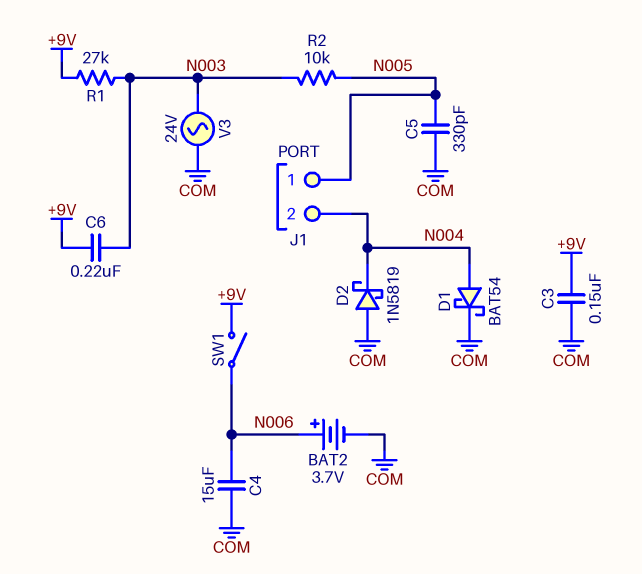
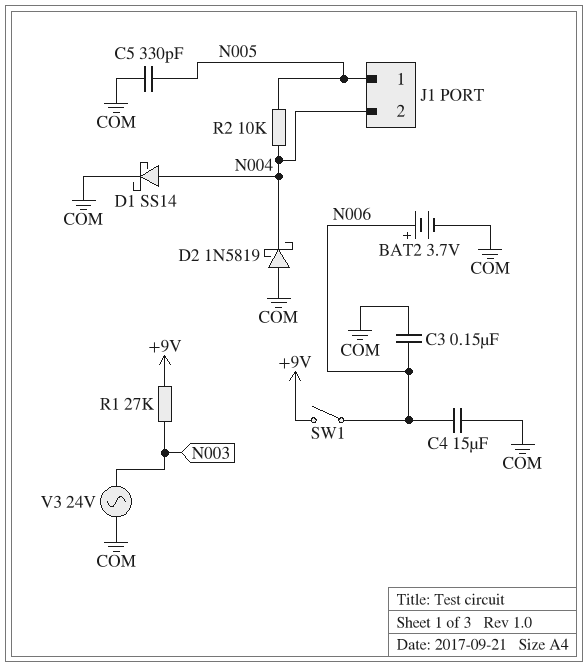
C3: 150nF (+9V, COM) -> 150nF (COM, N006)
C6: 220nF (+9V, N003) -> none
D1: schottky BAT54 (A N004, K COM) -> schottky SS14 (A N004, K COM)
R2: 10k (N003, N005) -> 10k (N004, N005)

